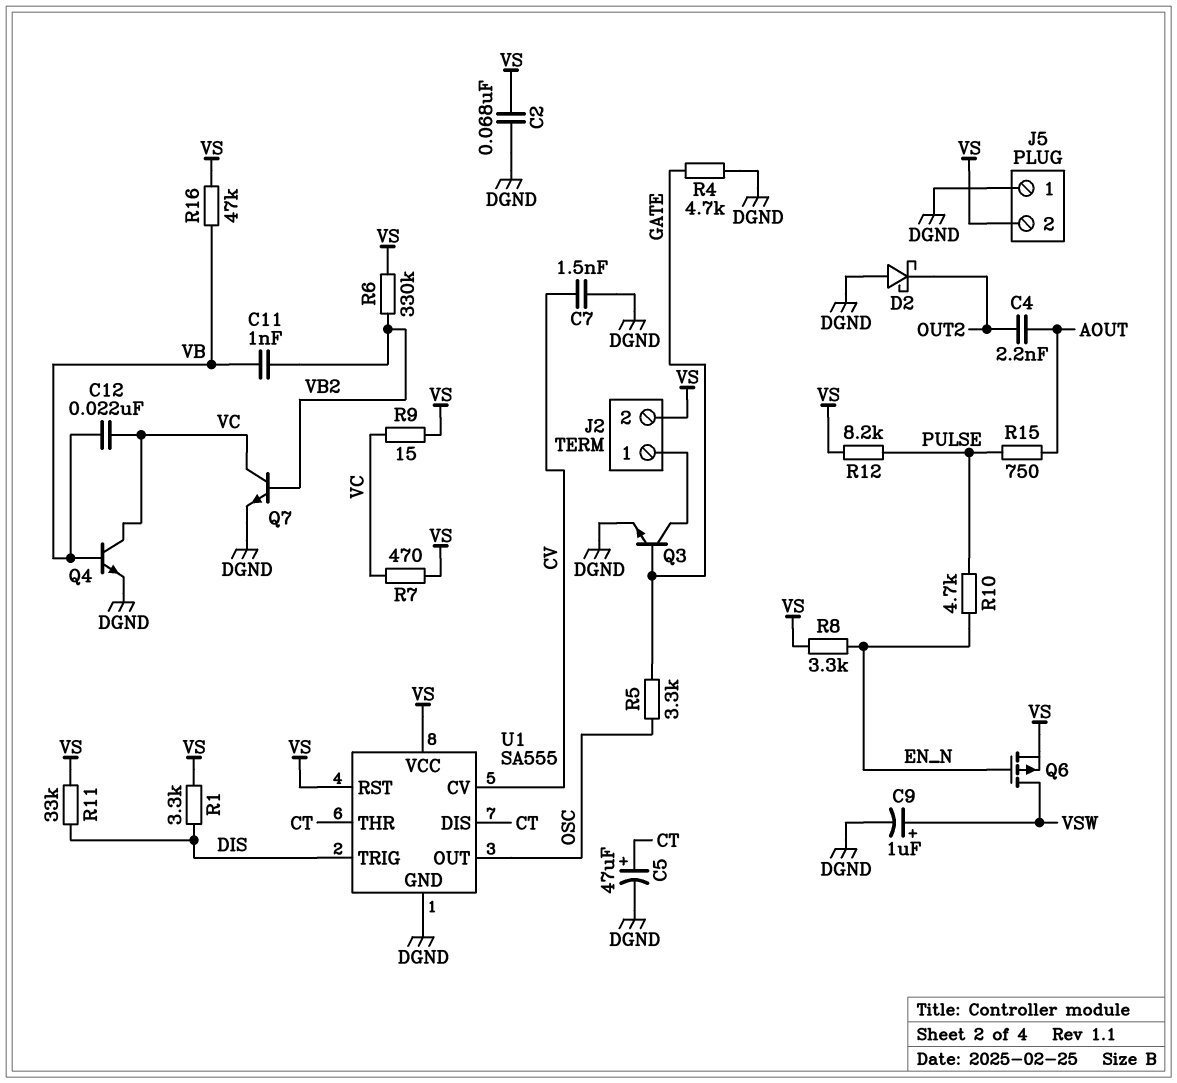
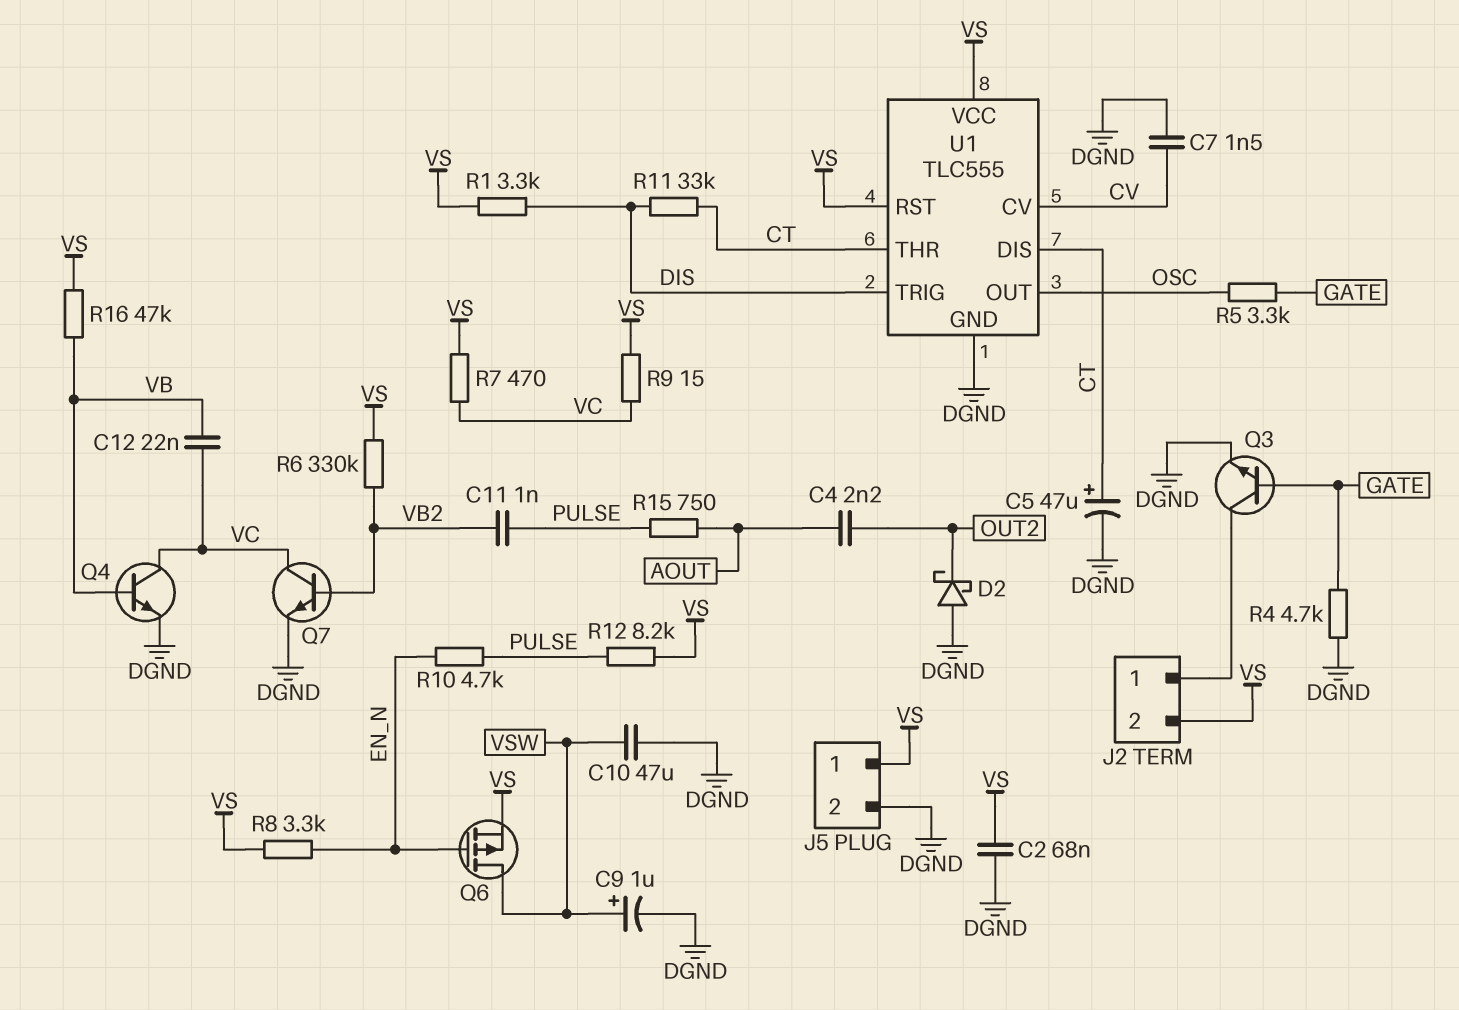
C10: none -> 47uF (DGND, VSW)
C11: 1nF (VB, VB2) -> 1nF (PULSE, VB2)
J5 pin 1: DGND -> VS
J5 pin 2: VS -> DGND
R11: 33k (DIS, VS) -> 33k (CT, DIS)
U1: SA555 -> TLC555

